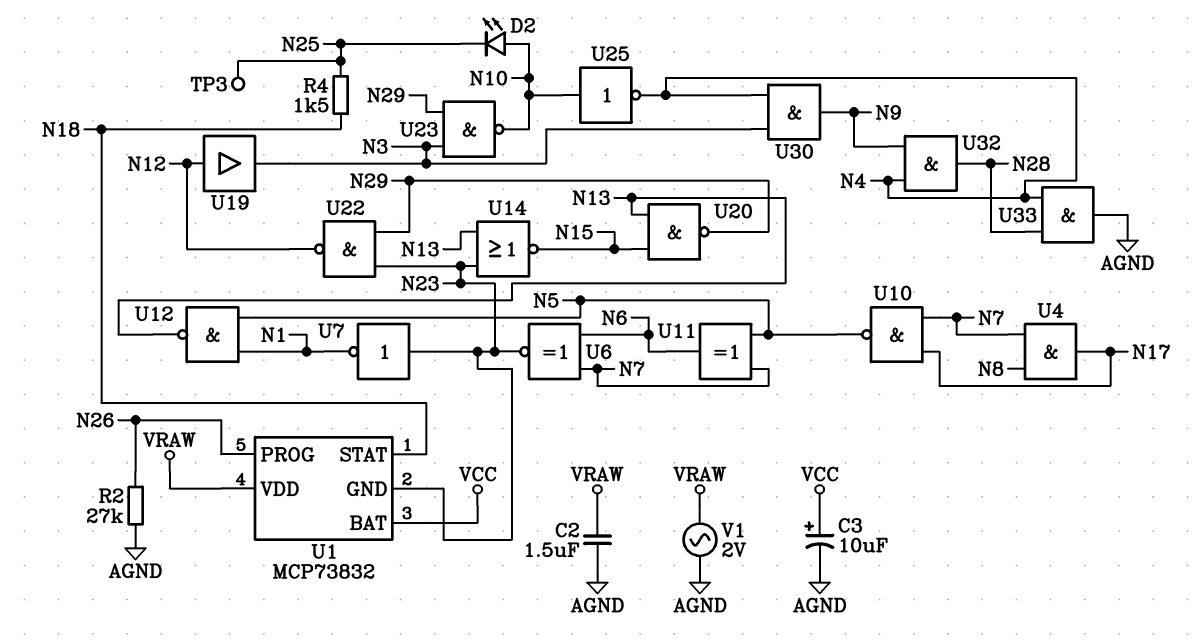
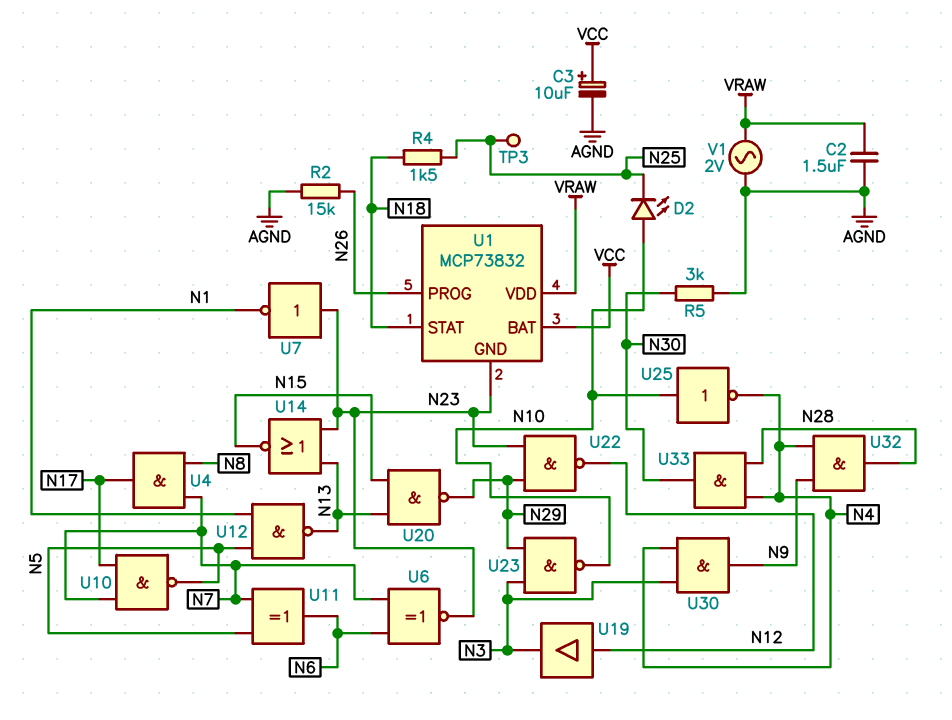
R2: 27k (AGND, N26) -> 15k (AGND, N26)
R5: none -> 3k (AGND, N30)
U33: AND (in N4, in N28, out AGND) -> AND (in N4, in N28, out N30)

